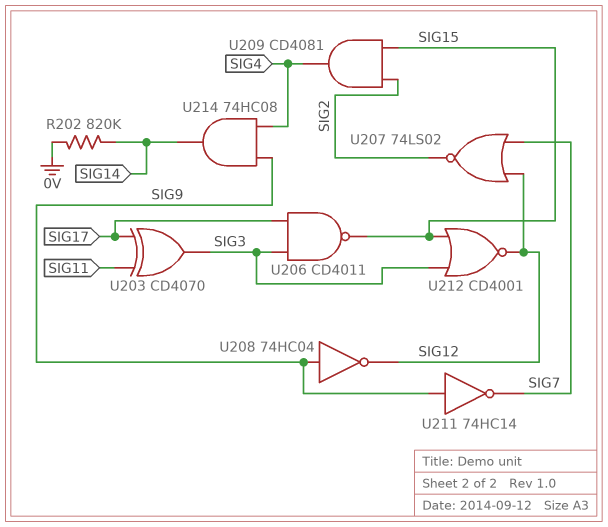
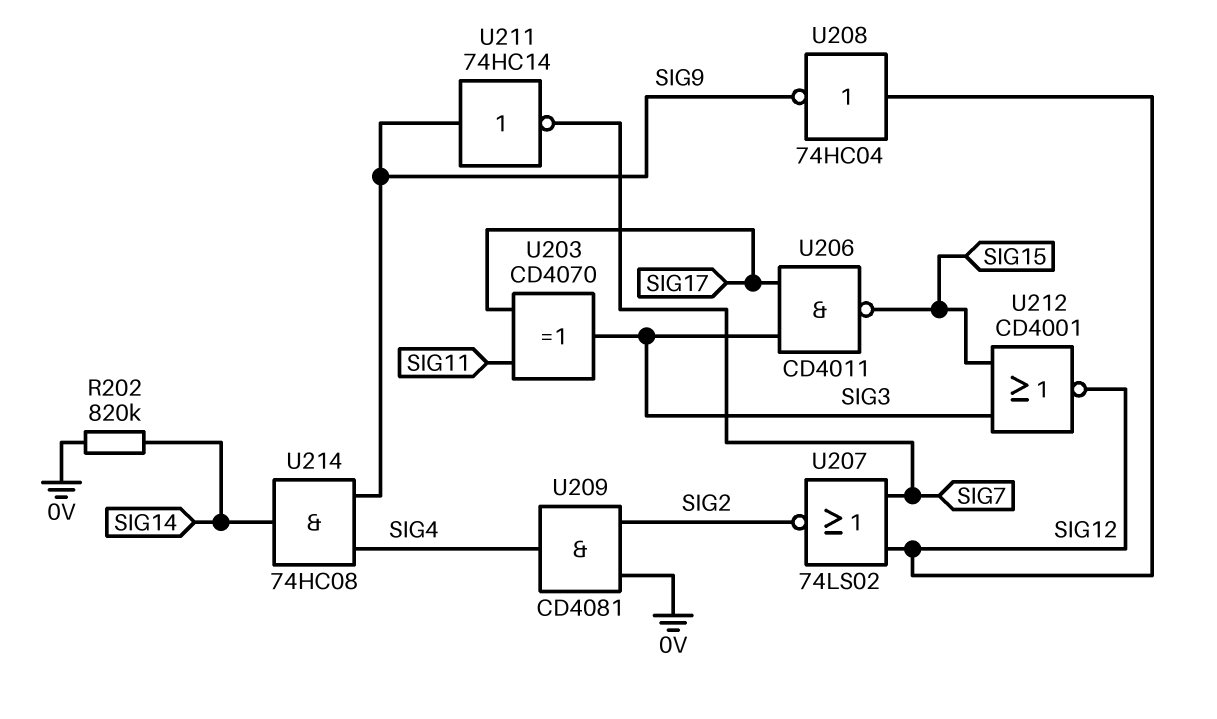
U208: NOT 74HC04 (in SIG9, out SIG12) -> NOT 74HC04 (in SIG12, out SIG9)
U209: AND CD4081 (in SIG2, in SIG15, out SIG4) -> AND CD4081 (in 0V, in SIG2, out SIG4)

